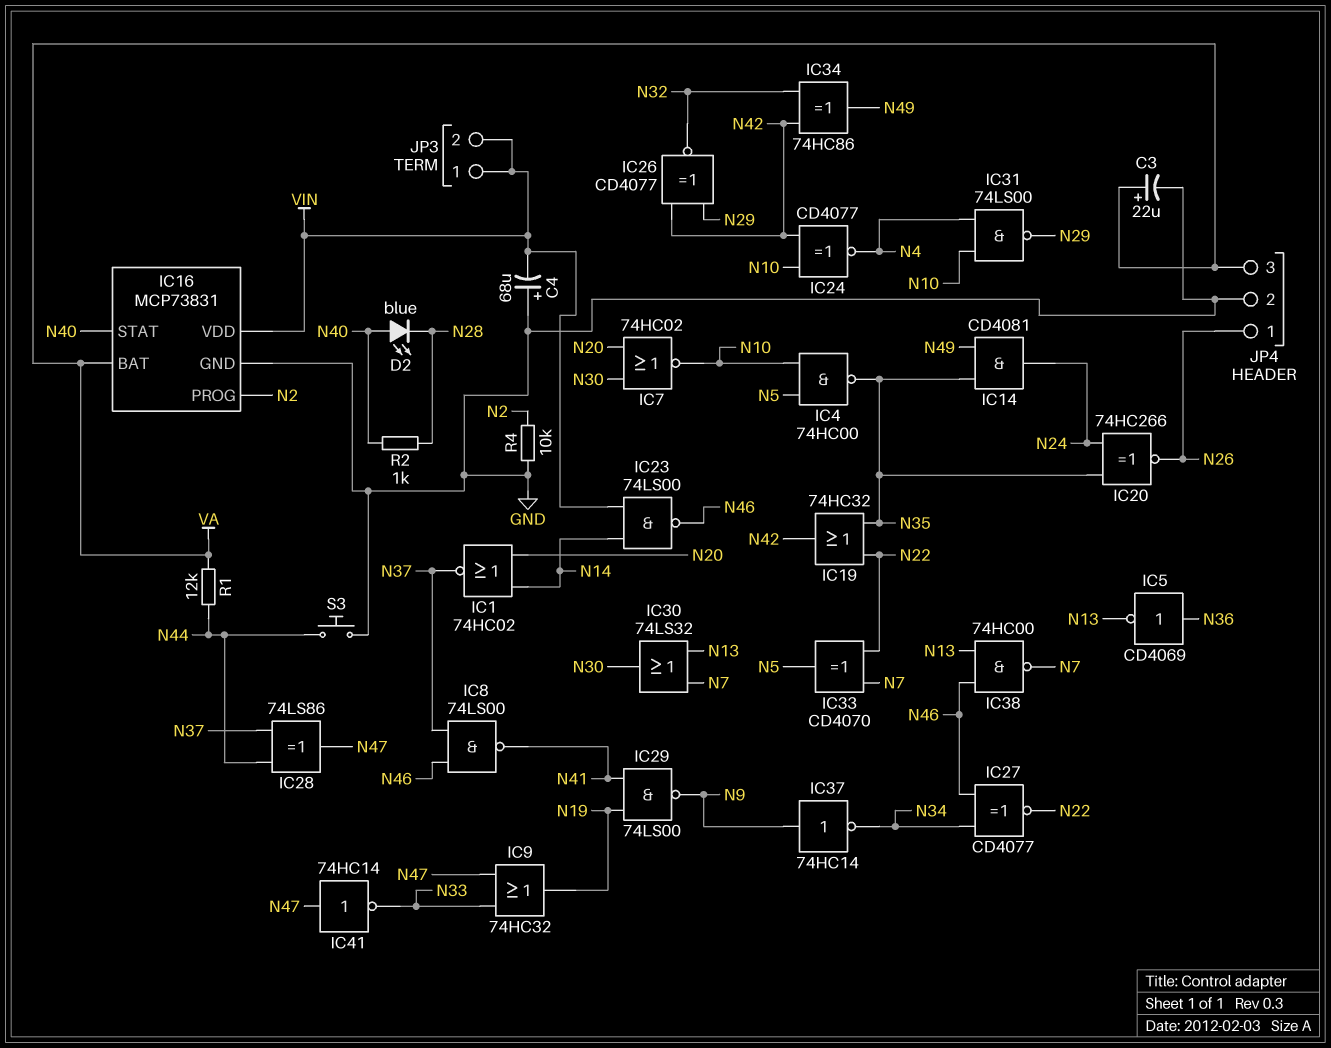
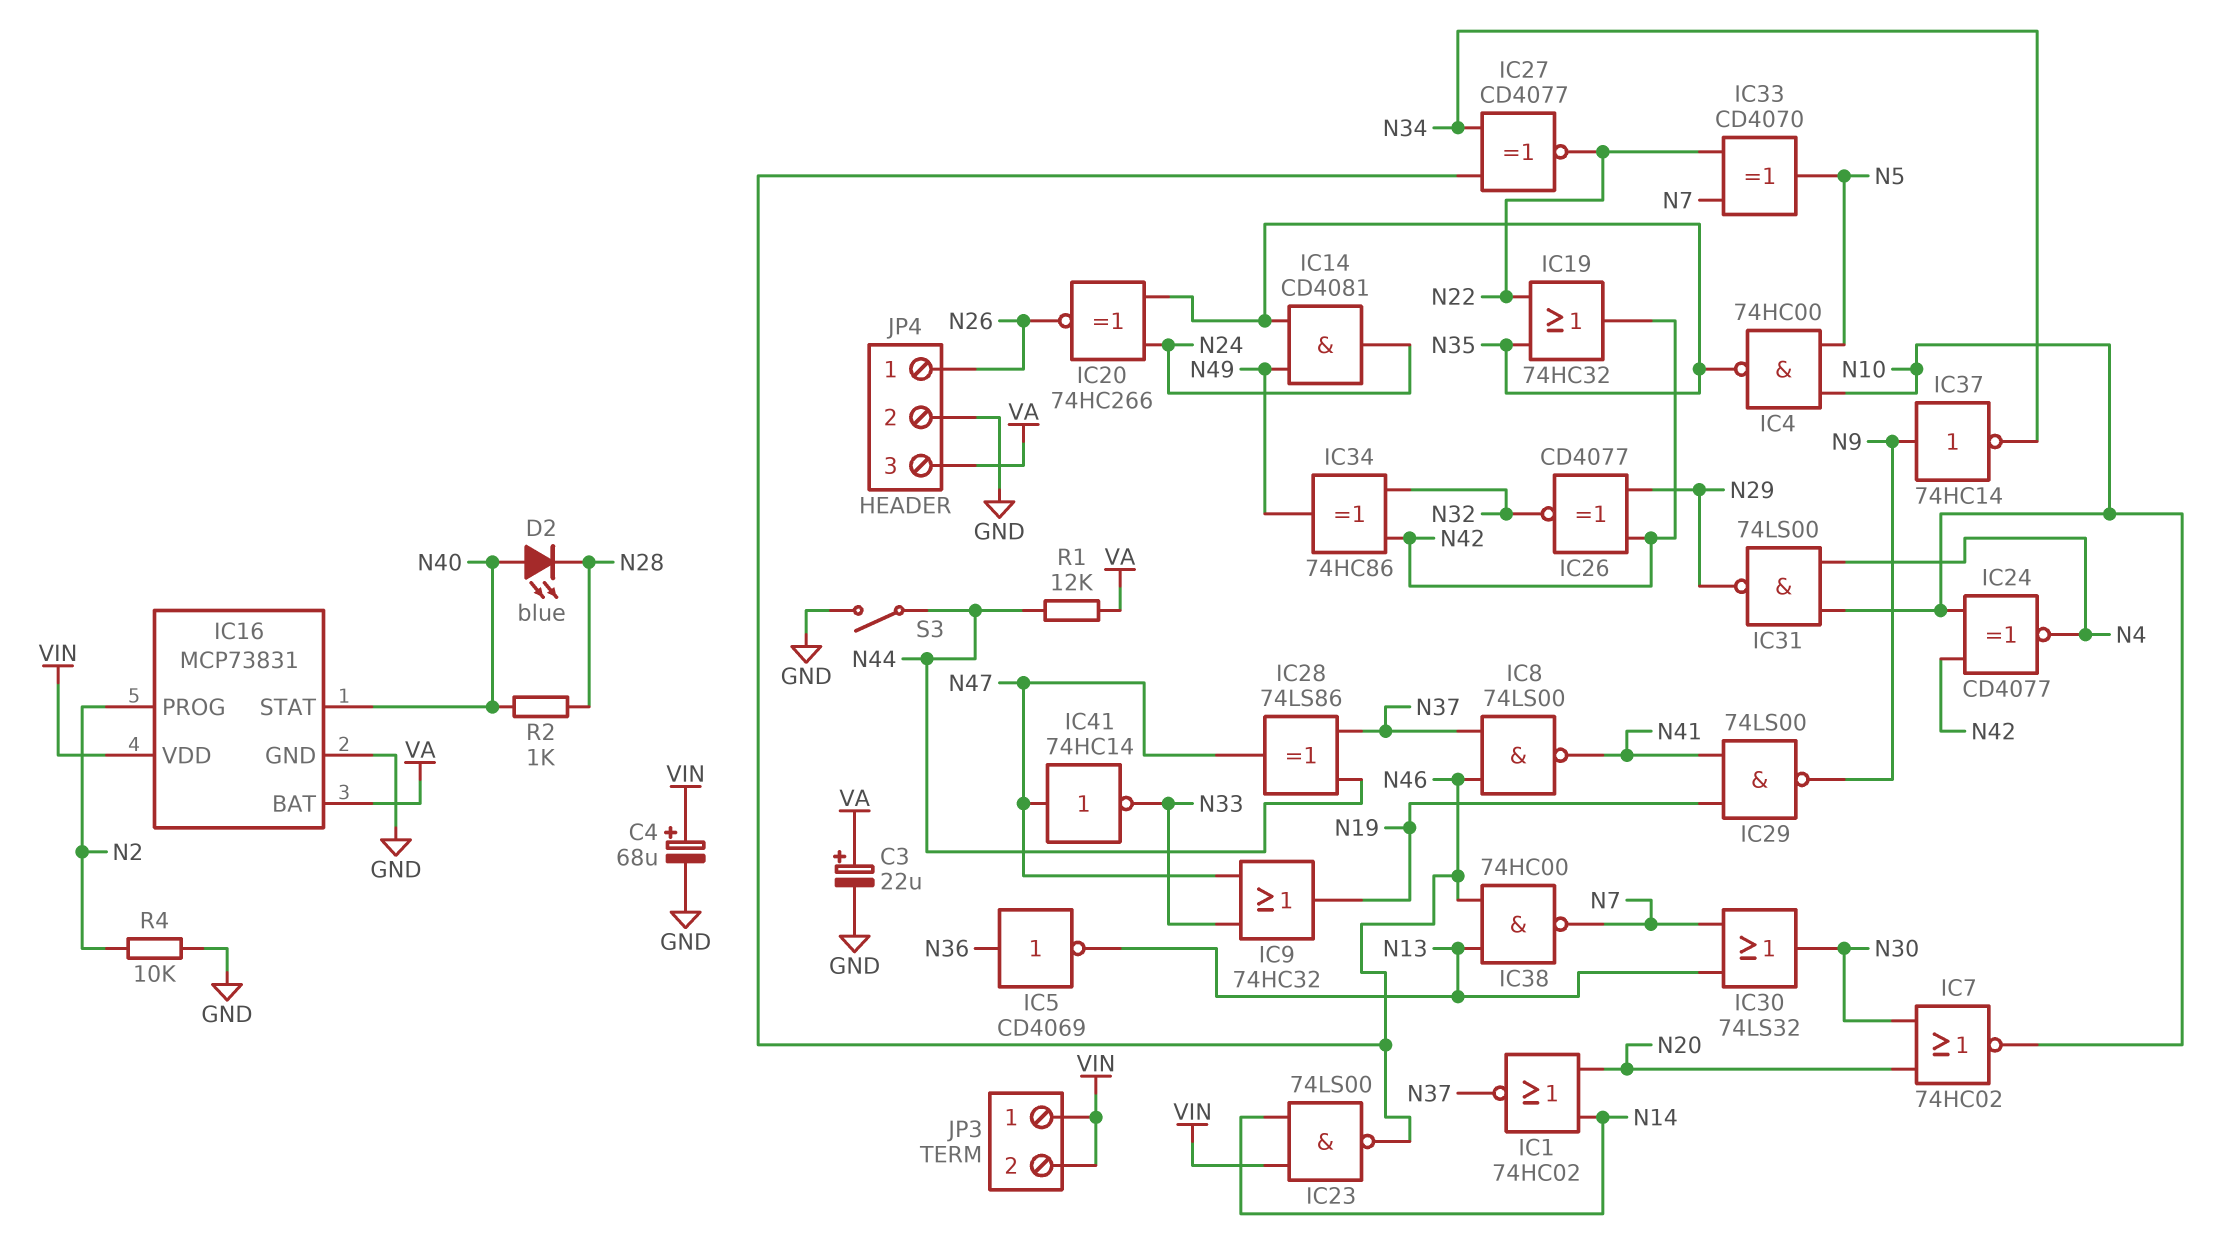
C4: 68uF (plus GND, minus VIN) -> 68uF (plus VIN, minus GND)
S3: button (GND, N44) -> switch (GND, N44)

